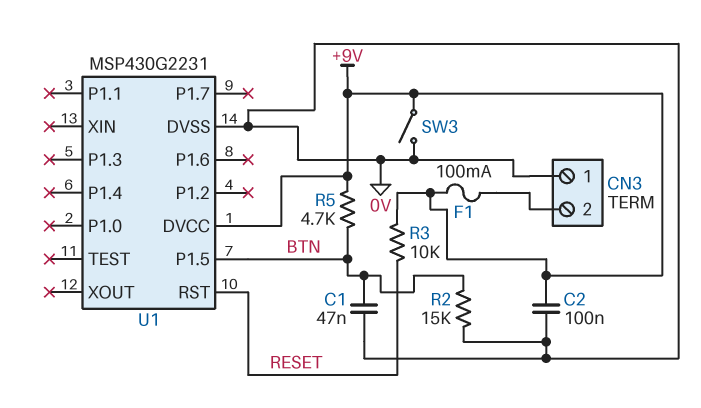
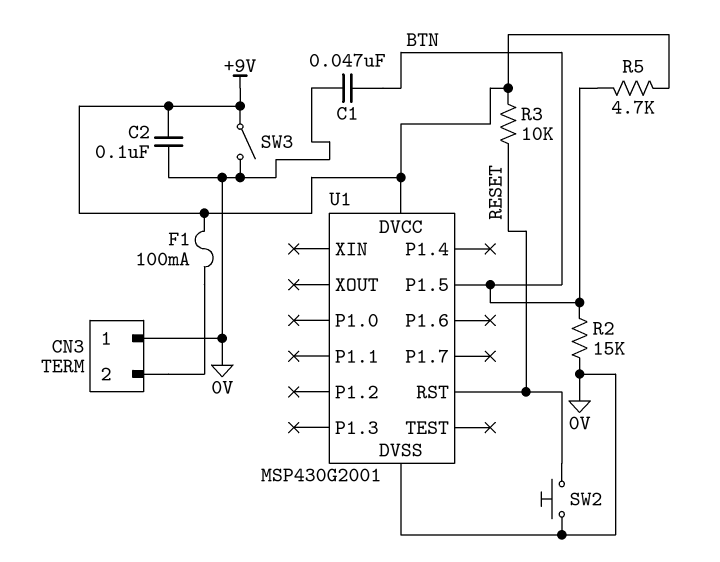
SW2: none -> button (0V, RESET)
U1: MSP430G2231 -> MSP430G2001

